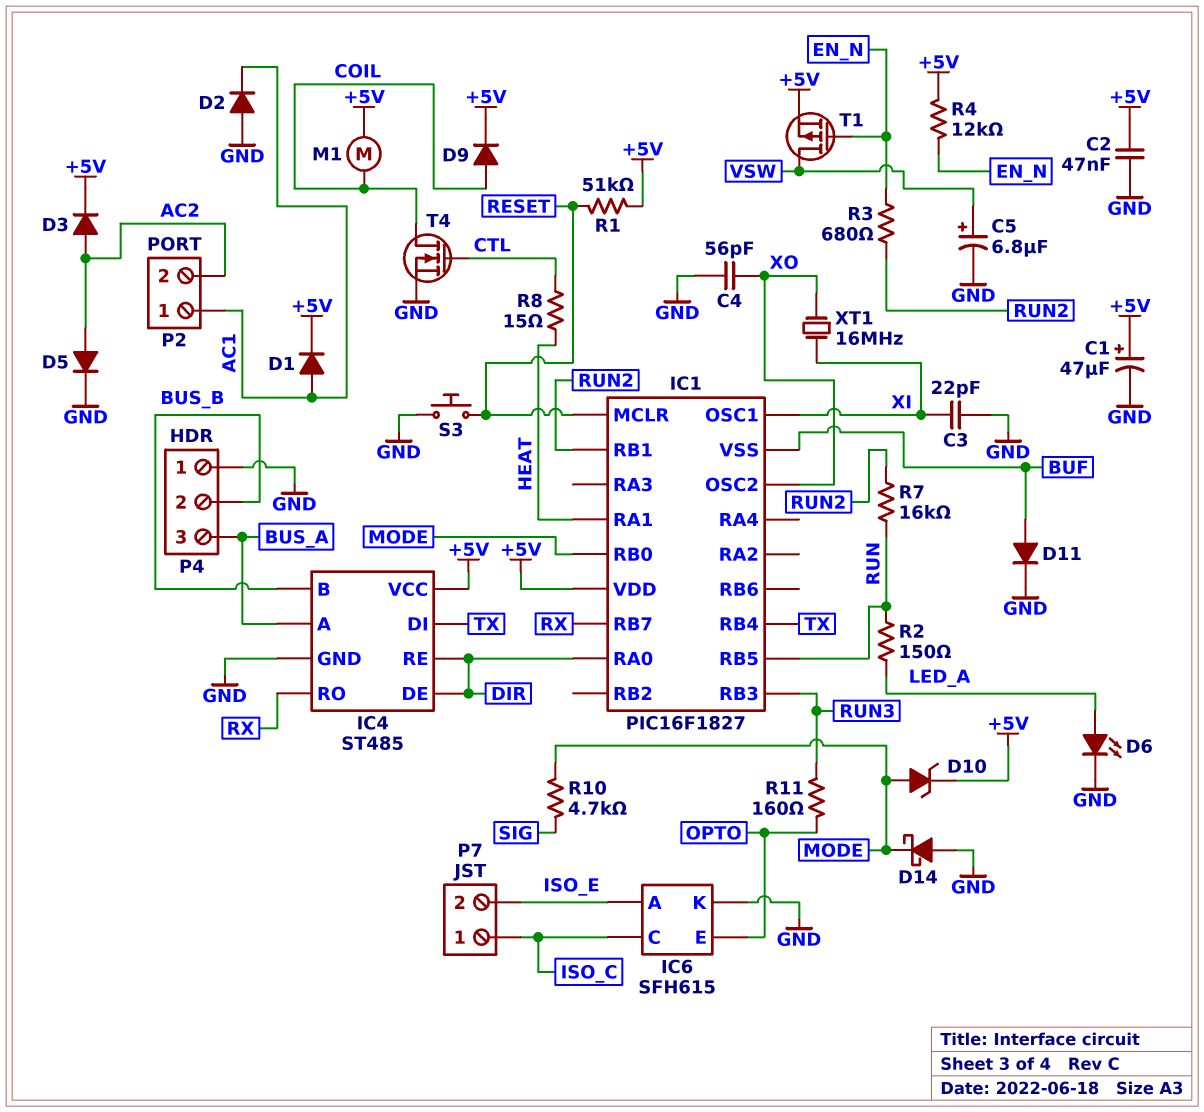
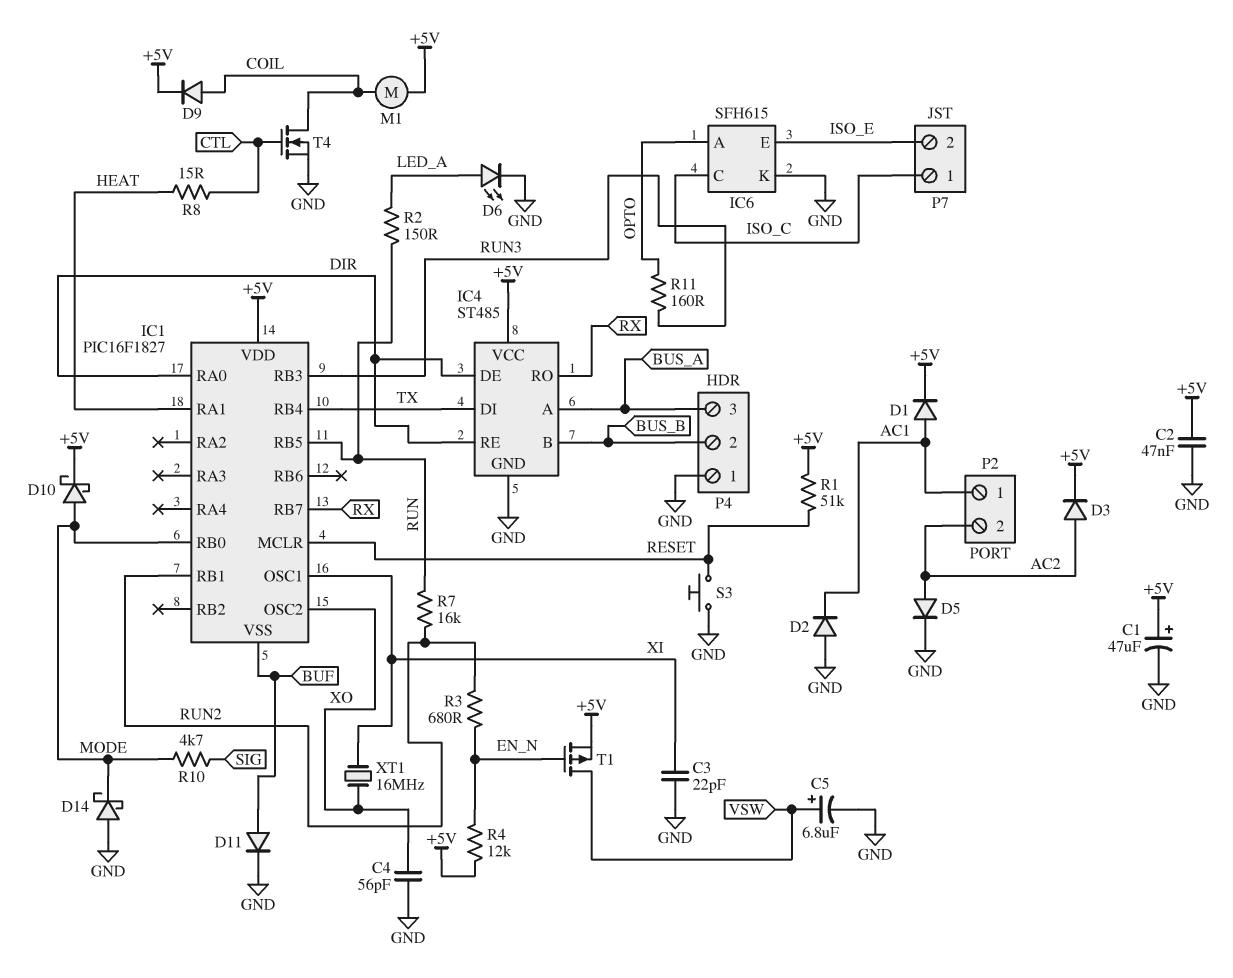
D10: zener (A MODE, K +5V) -> schottky (A MODE, K +5V)
IC6 pin A: ISO_E -> OPTO
IC6 pin E: OPTO -> ISO_E

